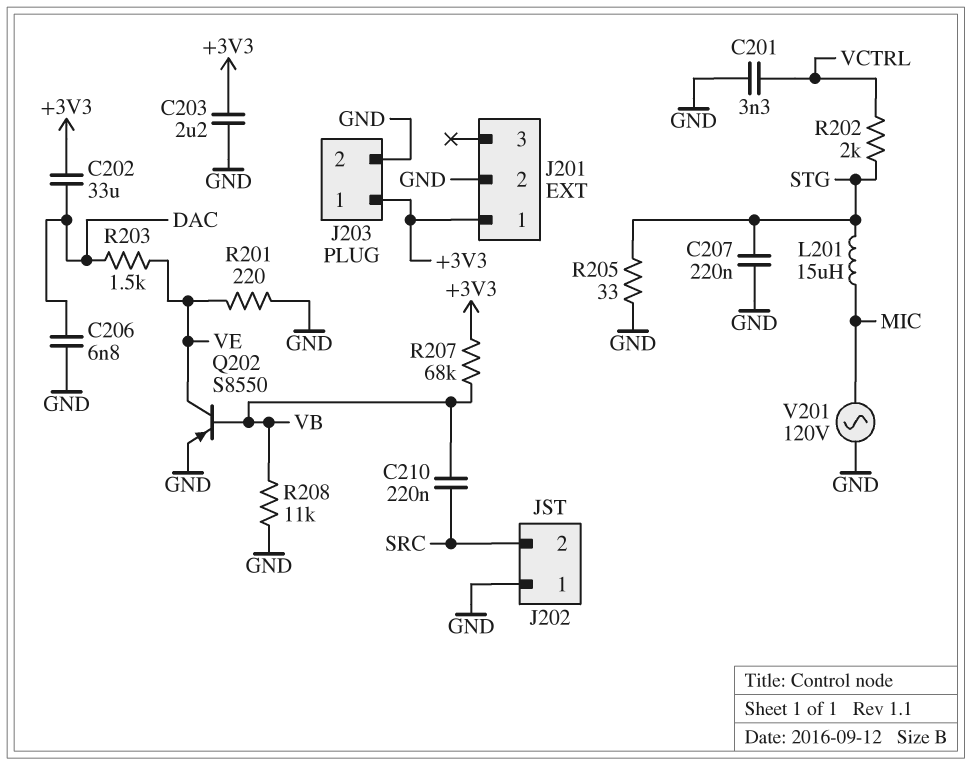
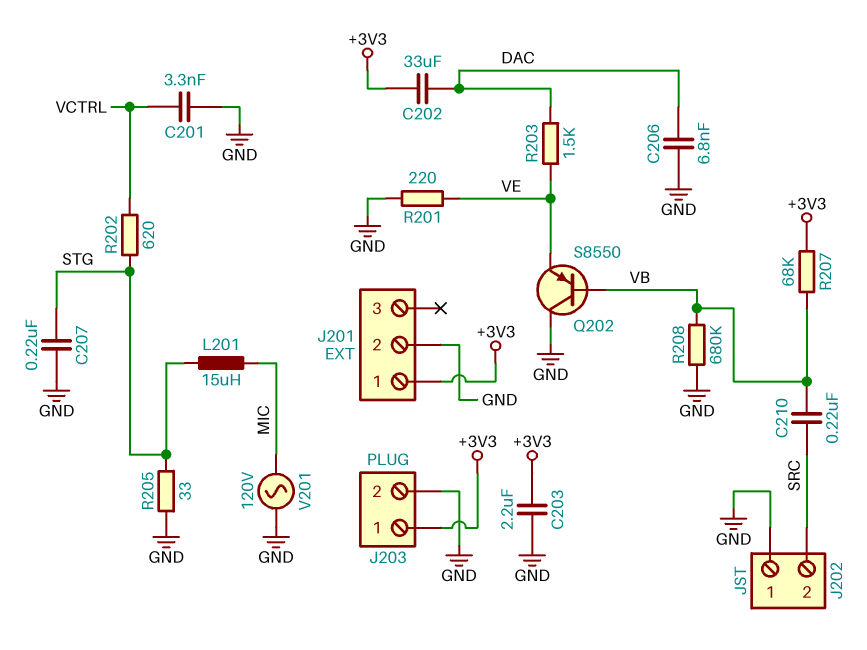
Q202: PNP S8550 (B VB, C VE, E GND) -> PNP S8550 (B VB, C GND, E VE)
R202: 2k (STG, VCTRL) -> 620 (STG, VCTRL)
R208: 11k (GND, VB) -> 680k (GND, VB)

